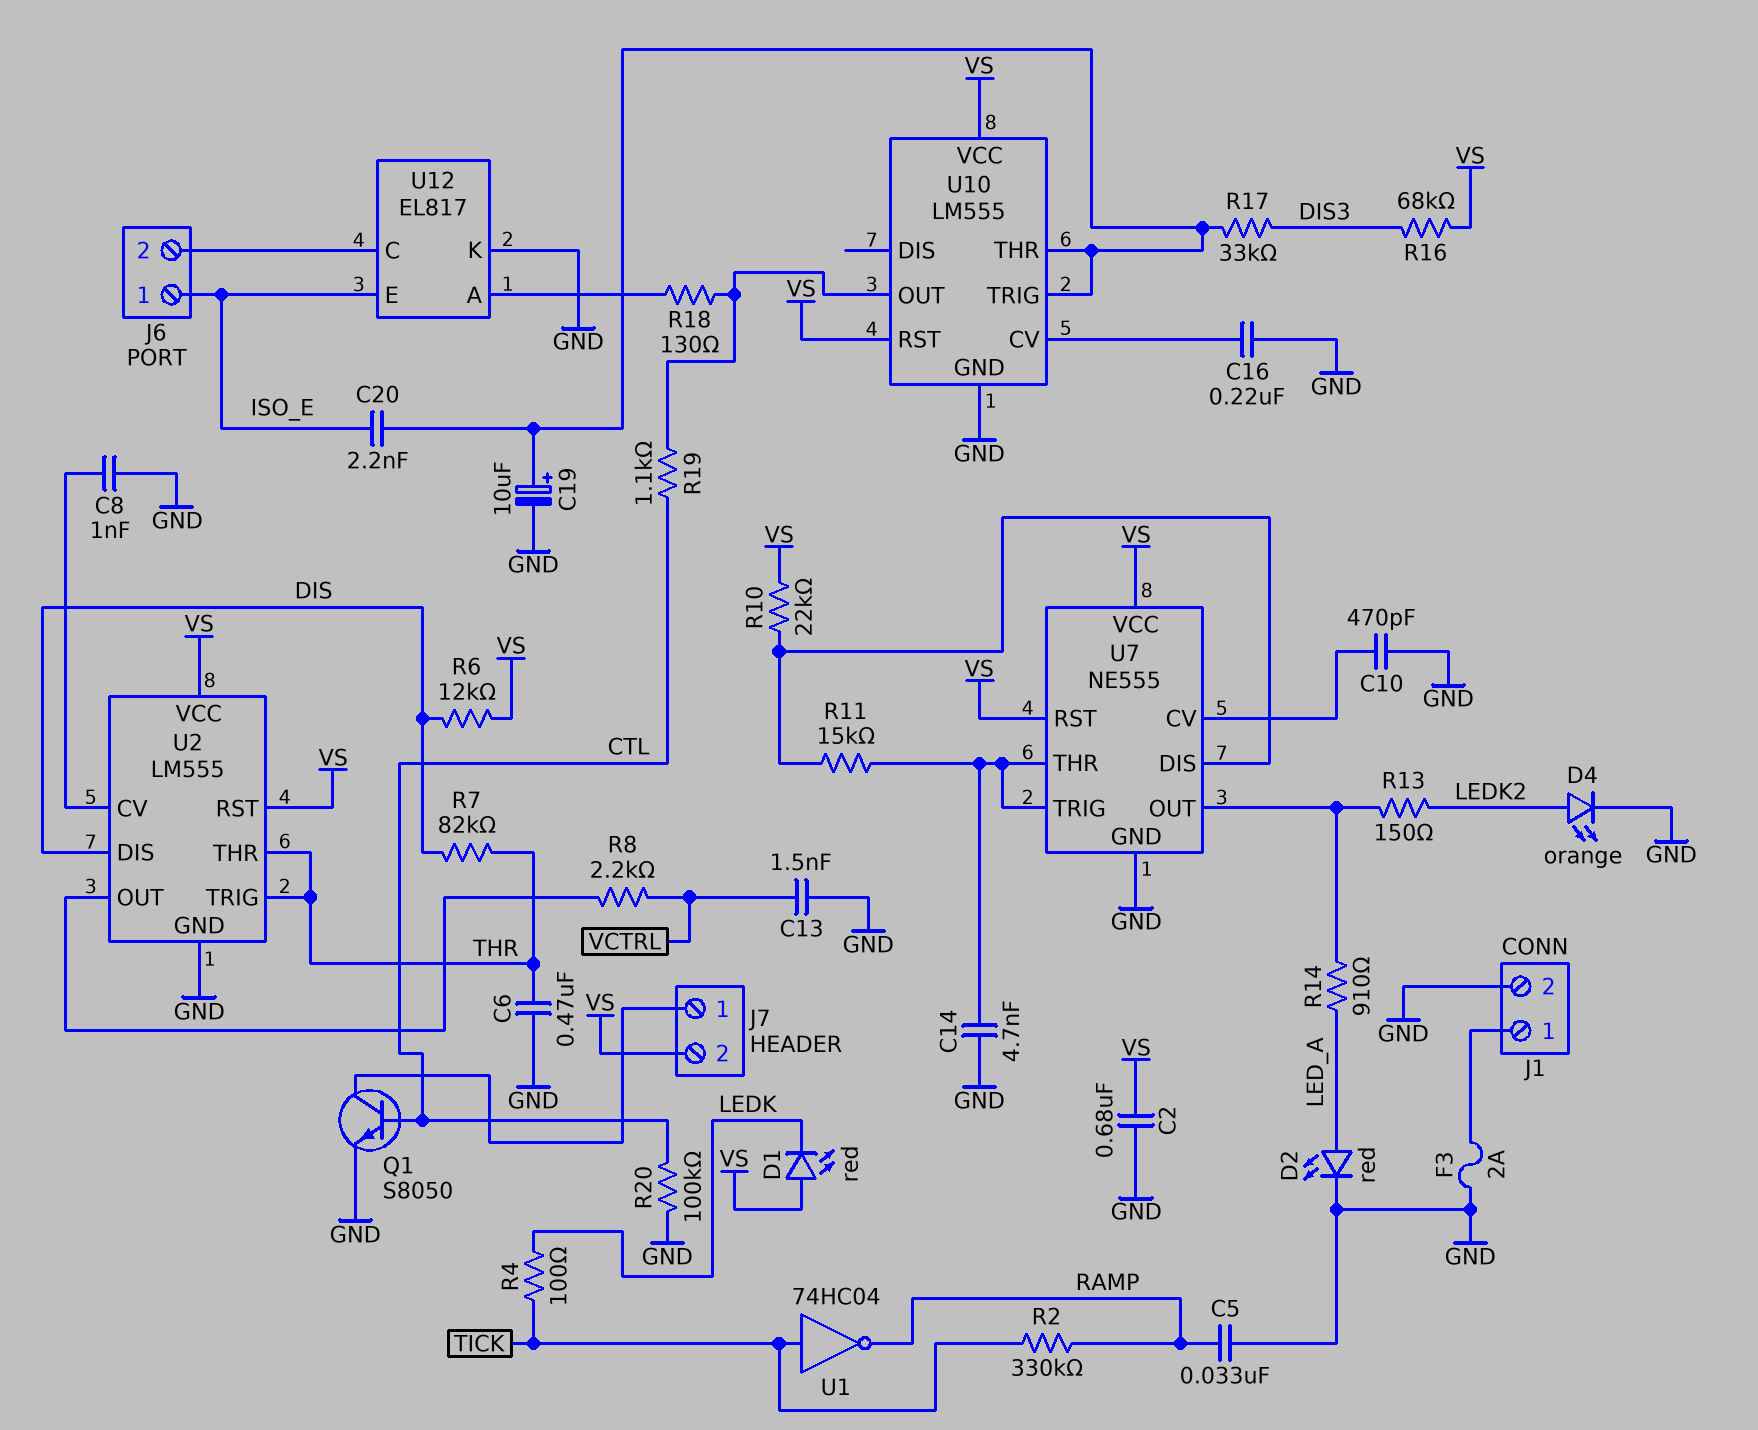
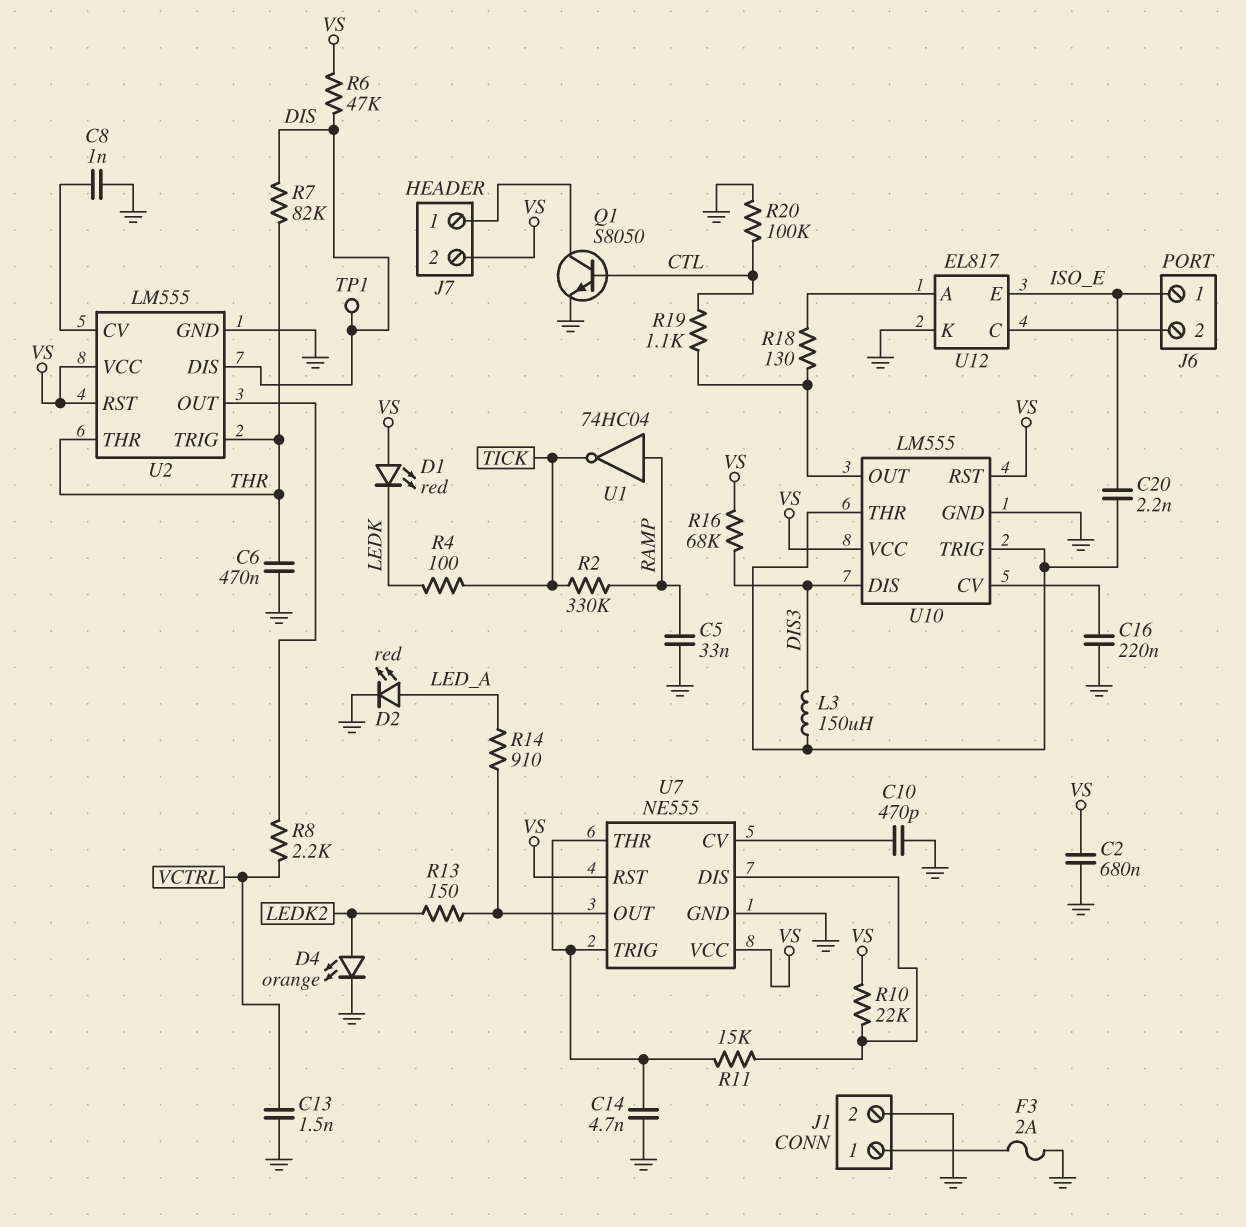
C19: 10uF (plus U10/THR, minus GND) -> none
L3: none -> 150uH (DIS3, U10/THR)
R6: 12k (DIS, VS) -> 47k (DIS, VS)
R17: 33k (DIS3, U10/THR) -> none
TP1: none -> test point (DIS)
U1: NOT 74HC04 (in TICK, out RAMP) -> NOT 74HC04 (in RAMP, out TICK)
U10 pin DIS: none -> DIS3

